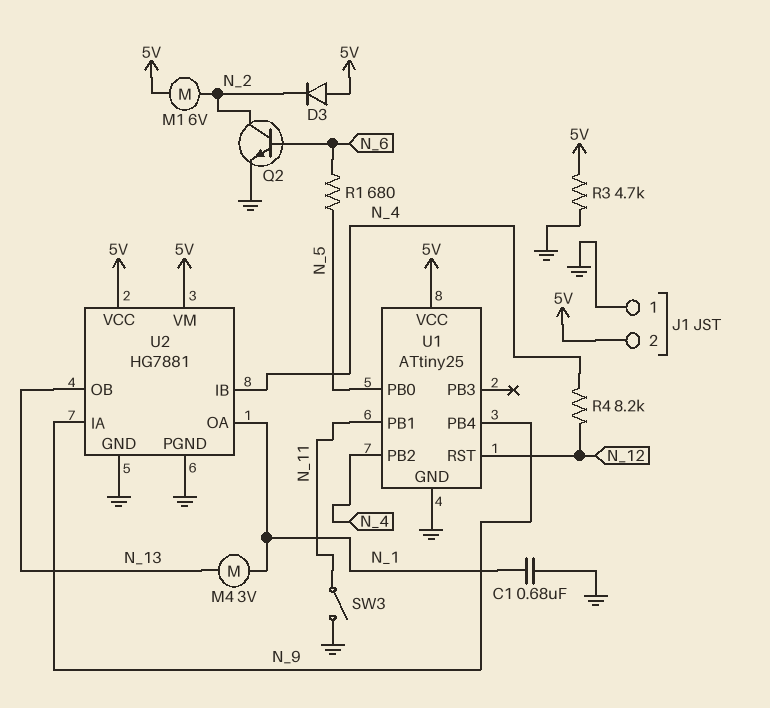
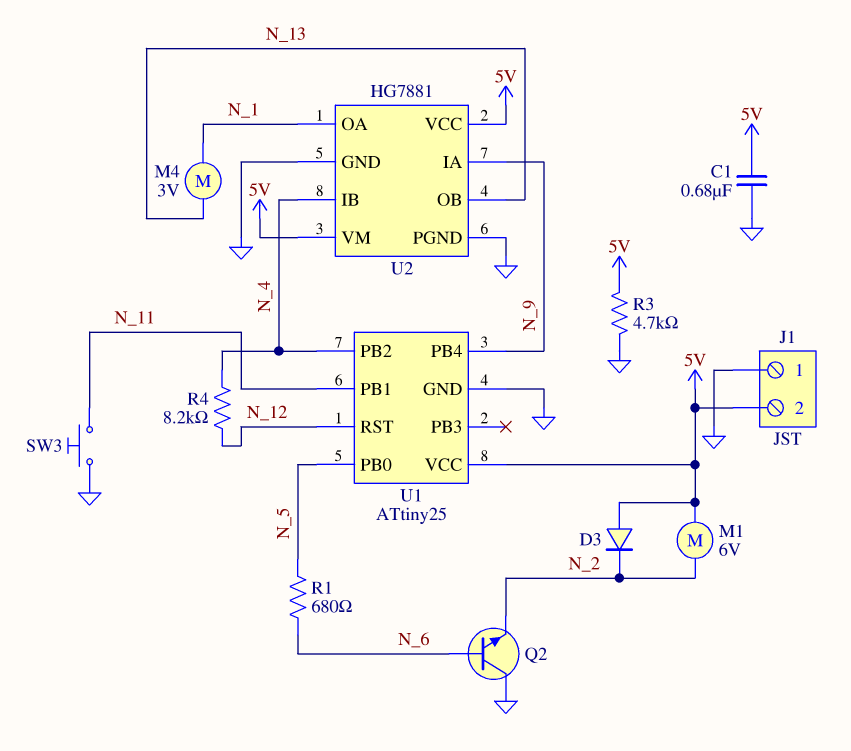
C1: 680nF (GND, N_1) -> 680nF (5V, GND)
Q2: NPN (B N_6, C N_2, E GND) -> NPN (B N_6, C GND, E N_2)
SW3: switch (GND, N_11) -> button (GND, N_11)

